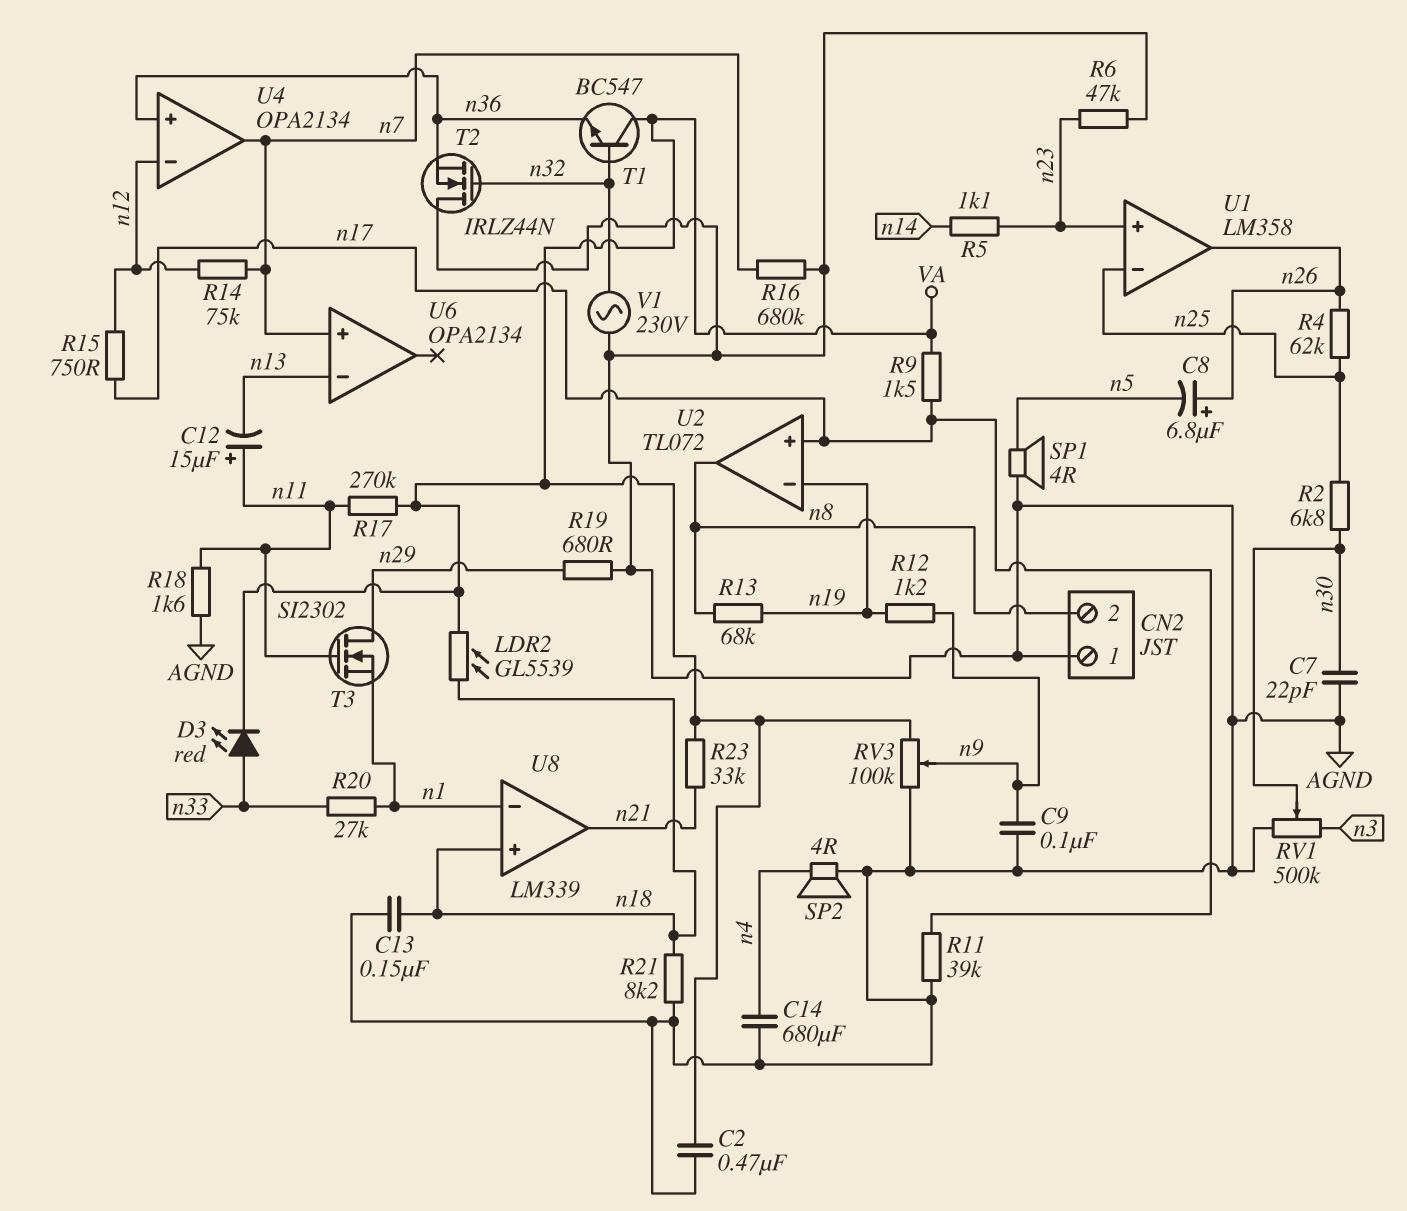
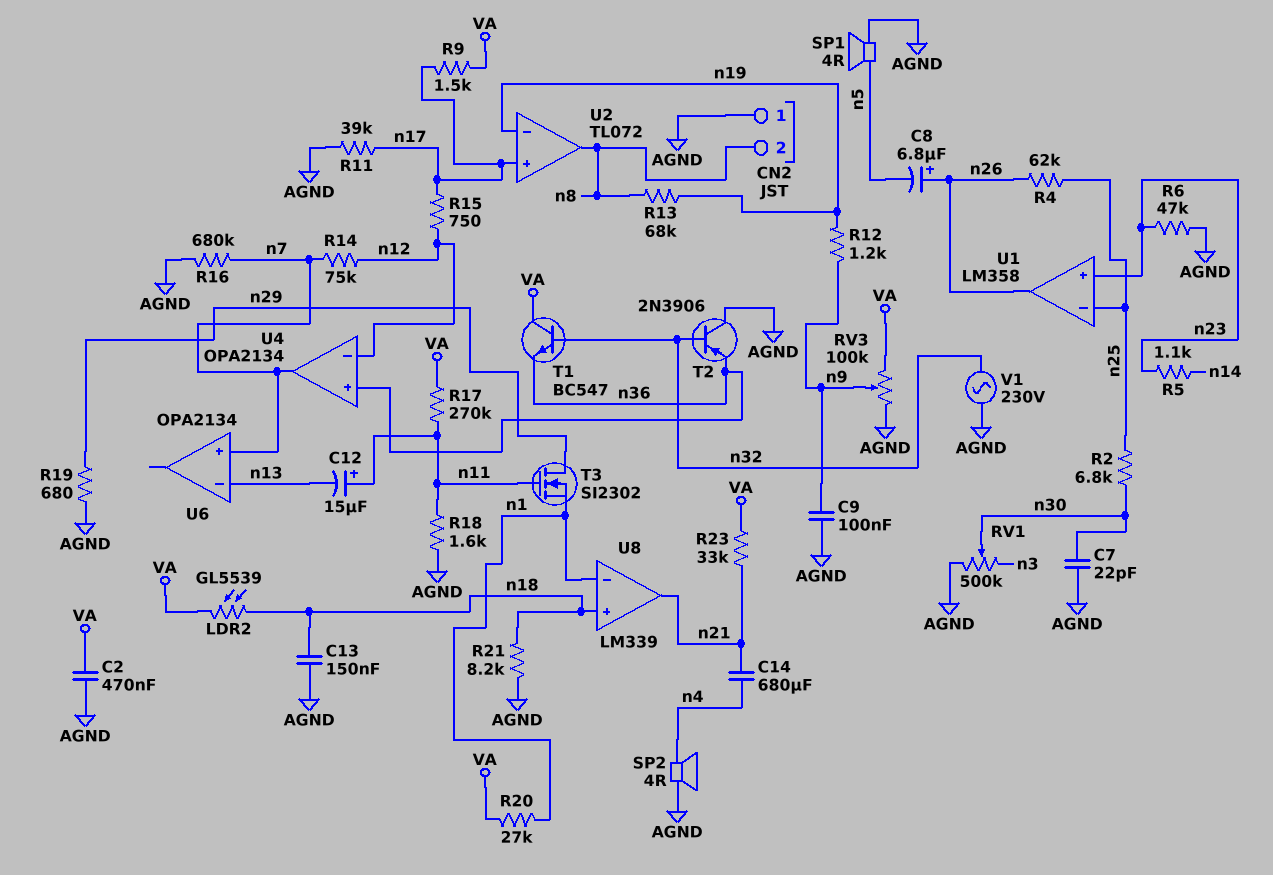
C14: 680uF (AGND, n4) -> 680uF (n4, n21)
D3: LED red (A n33, K VA) -> none
R20: 27k (n1, n33) -> 27k (VA, n1)
T2: NMOS IRLZ44N (G n32, D AGND, S n36) -> PNP 2N3906 (B n32, C AGND, E n36)

